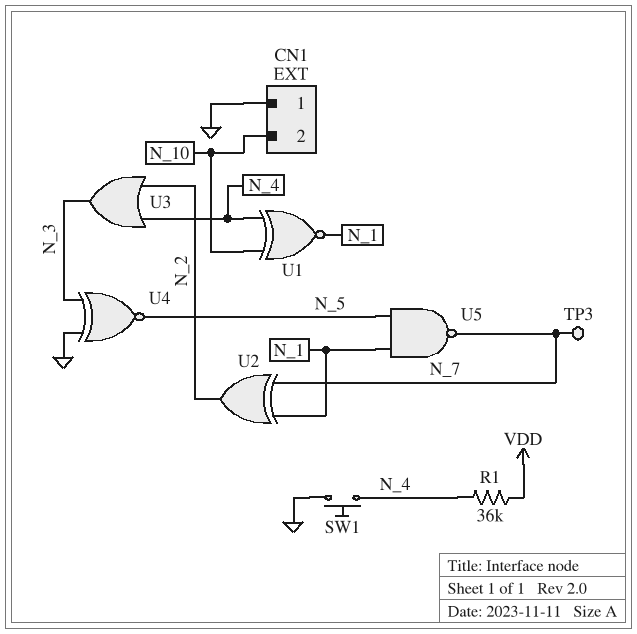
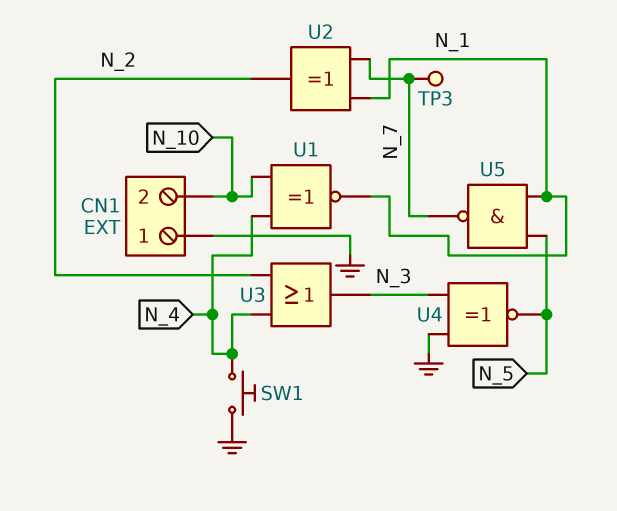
R1: 36k (N_4, VDD) -> none

